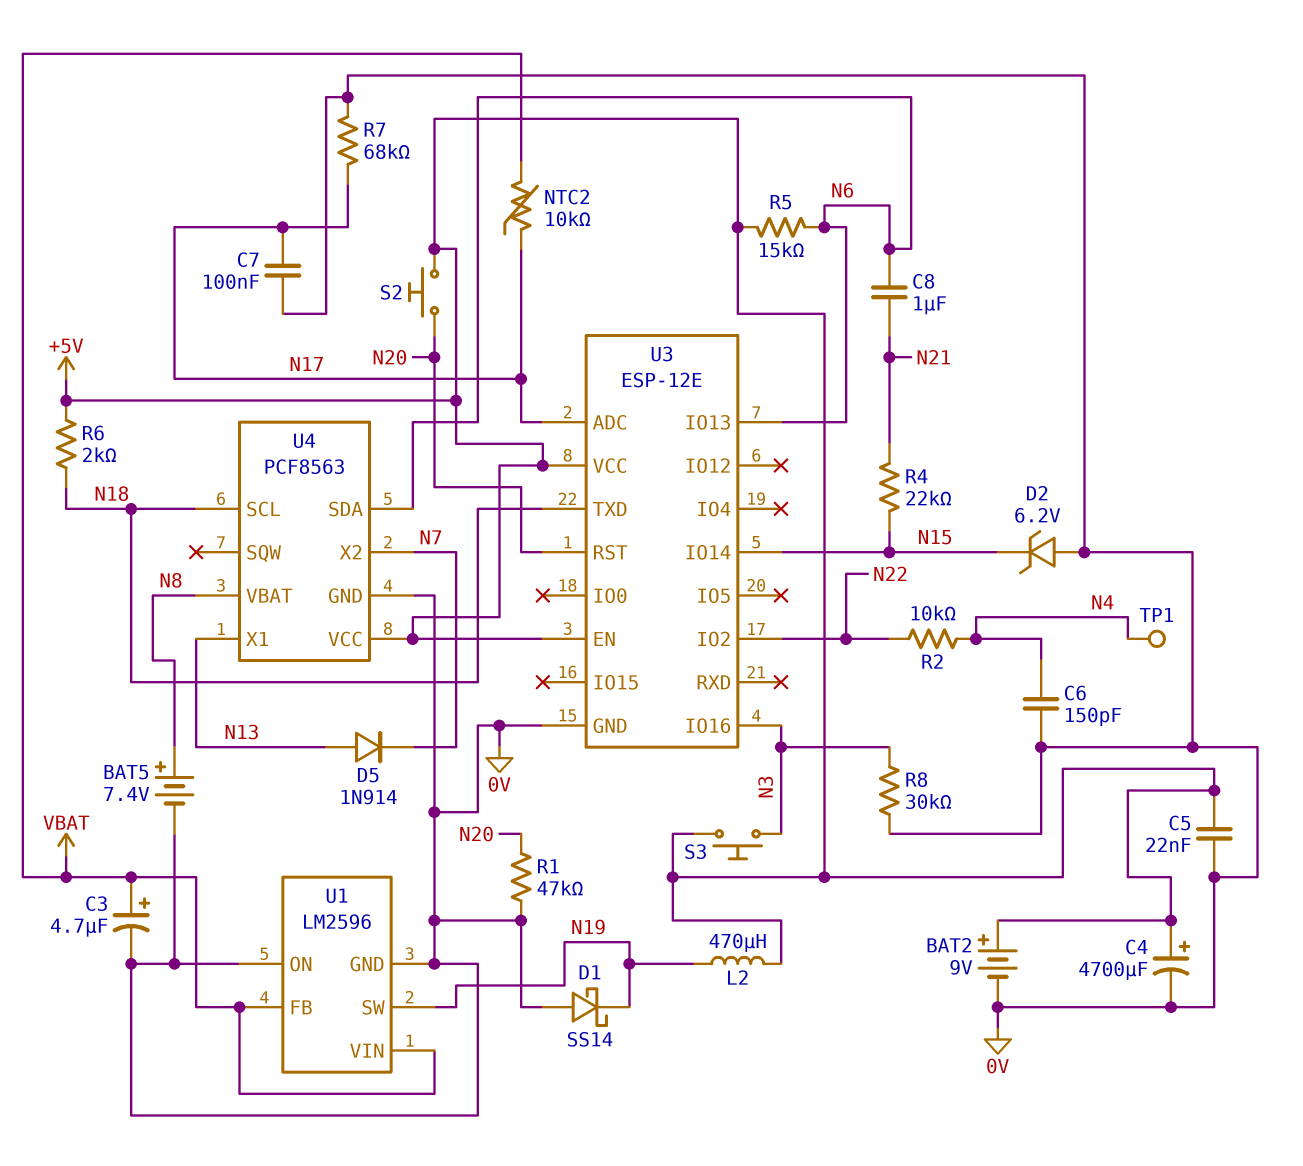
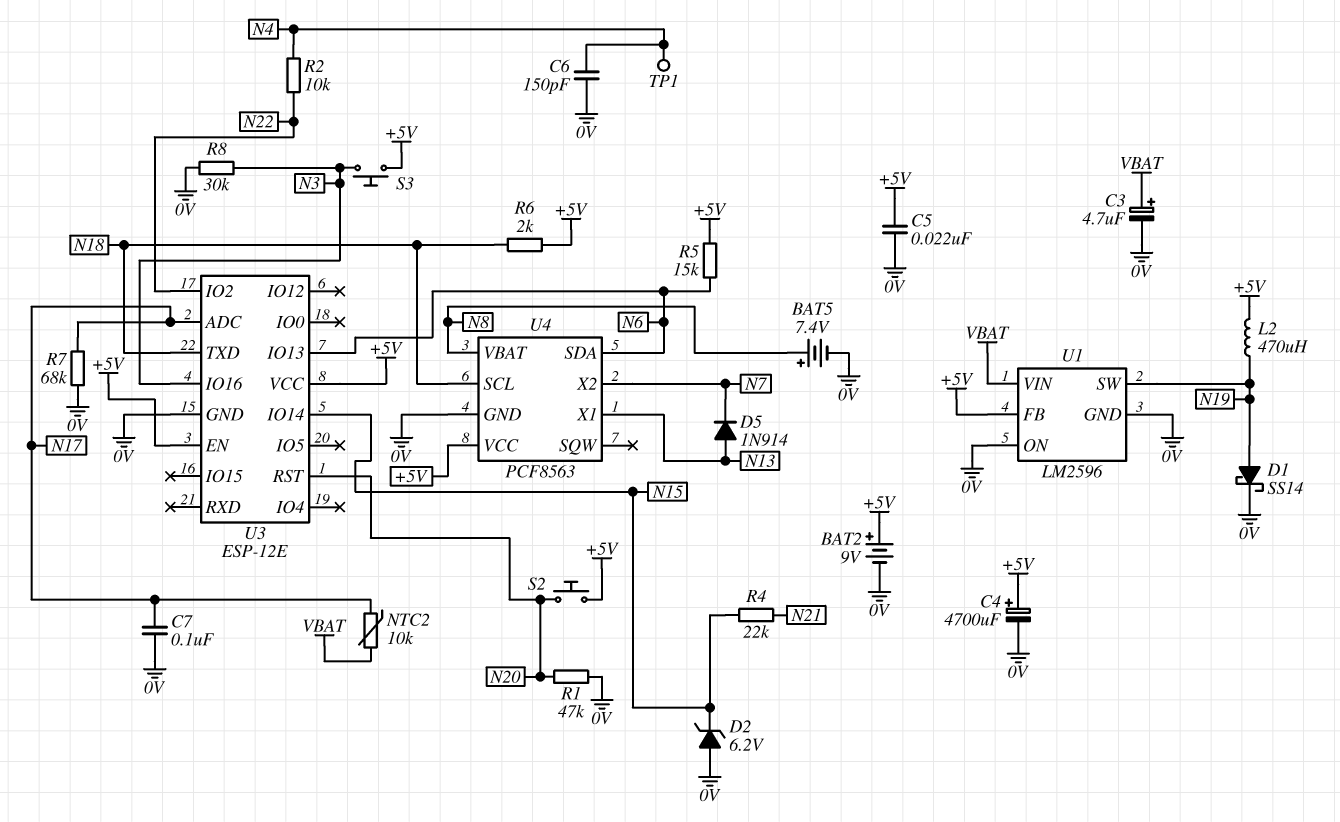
C8: 1uF (N6, N21) -> none
D1: schottky SS14 (A 0V, K N19) -> schottky SS14 (A N19, K 0V)
U1 pin FB: VBAT -> +5V

